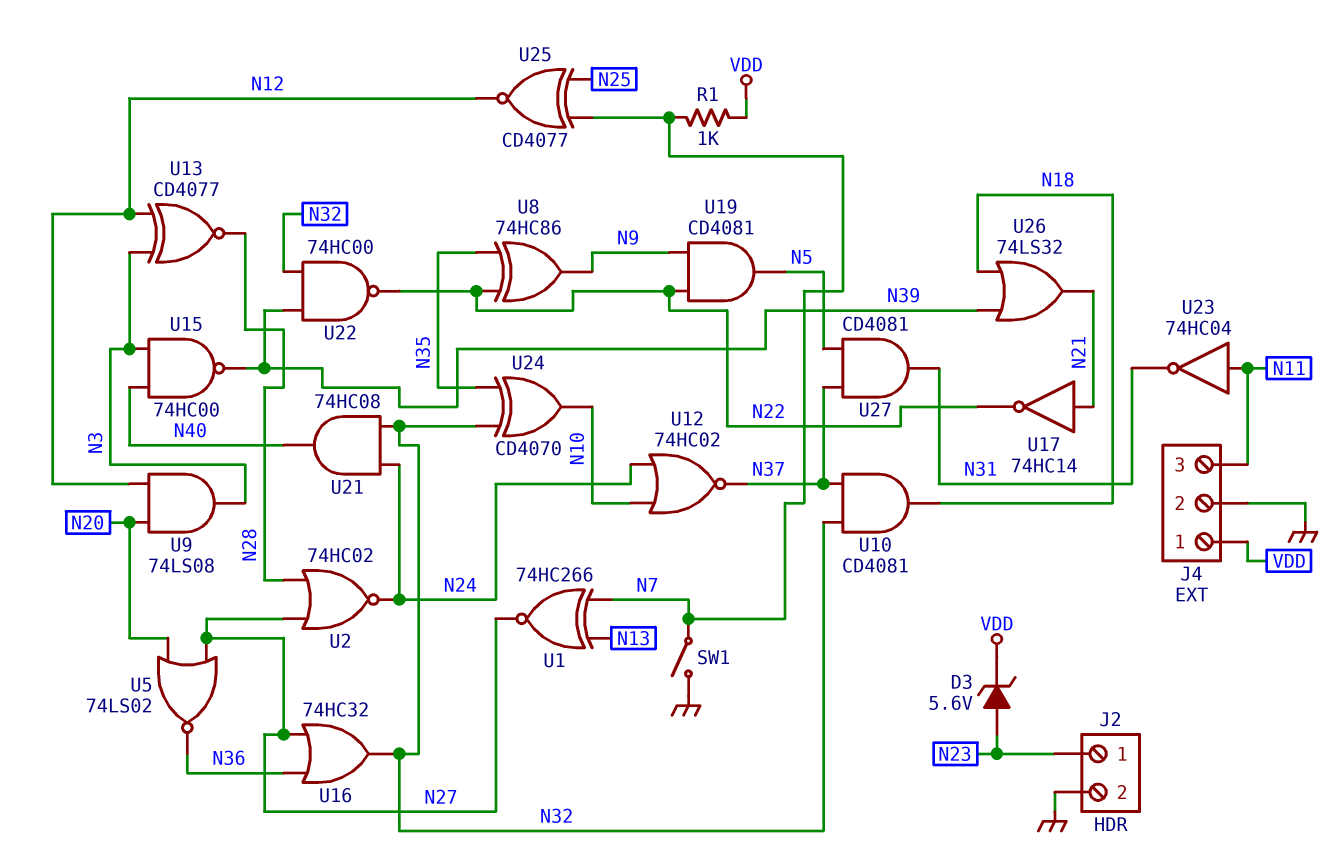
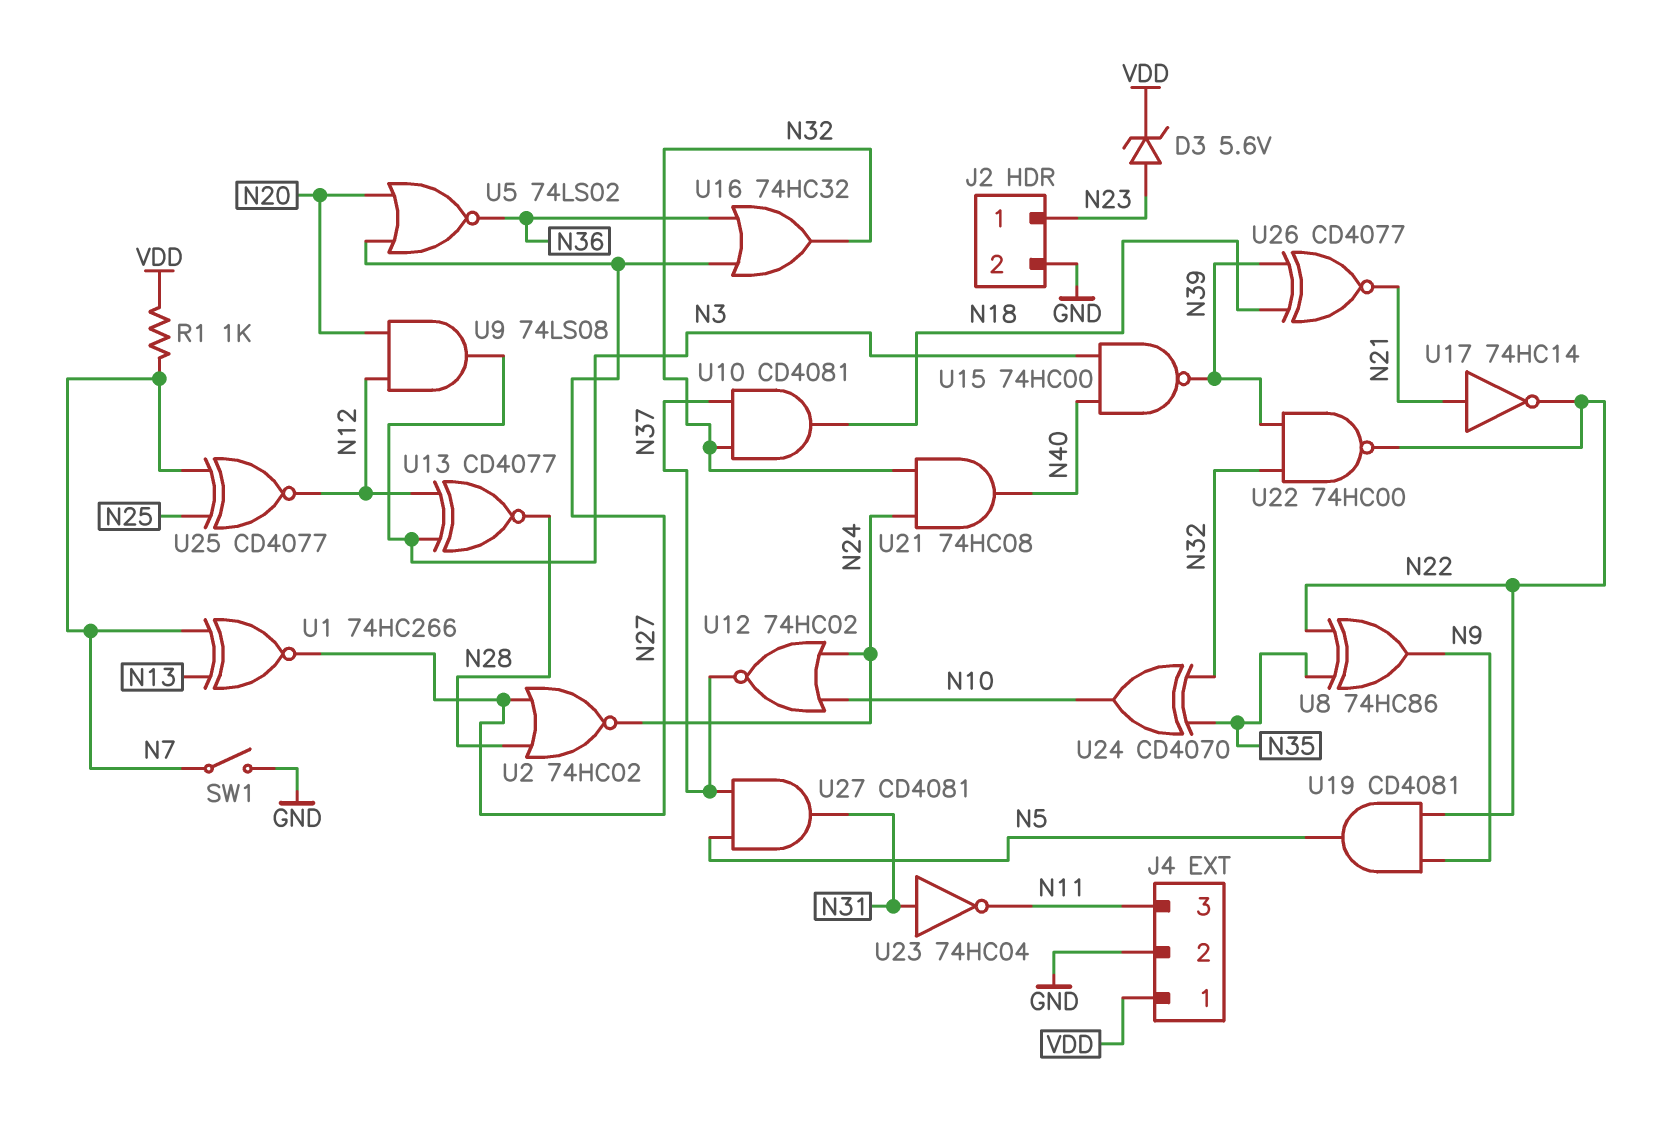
U23: NOT 74HC04 (in N11, out N31) -> NOT 74HC04 (in N31, out N11)
U26: OR 74LS32 (in N18, in N39, out N21) -> XNOR CD4077 (in N18, in N39, out N21)

